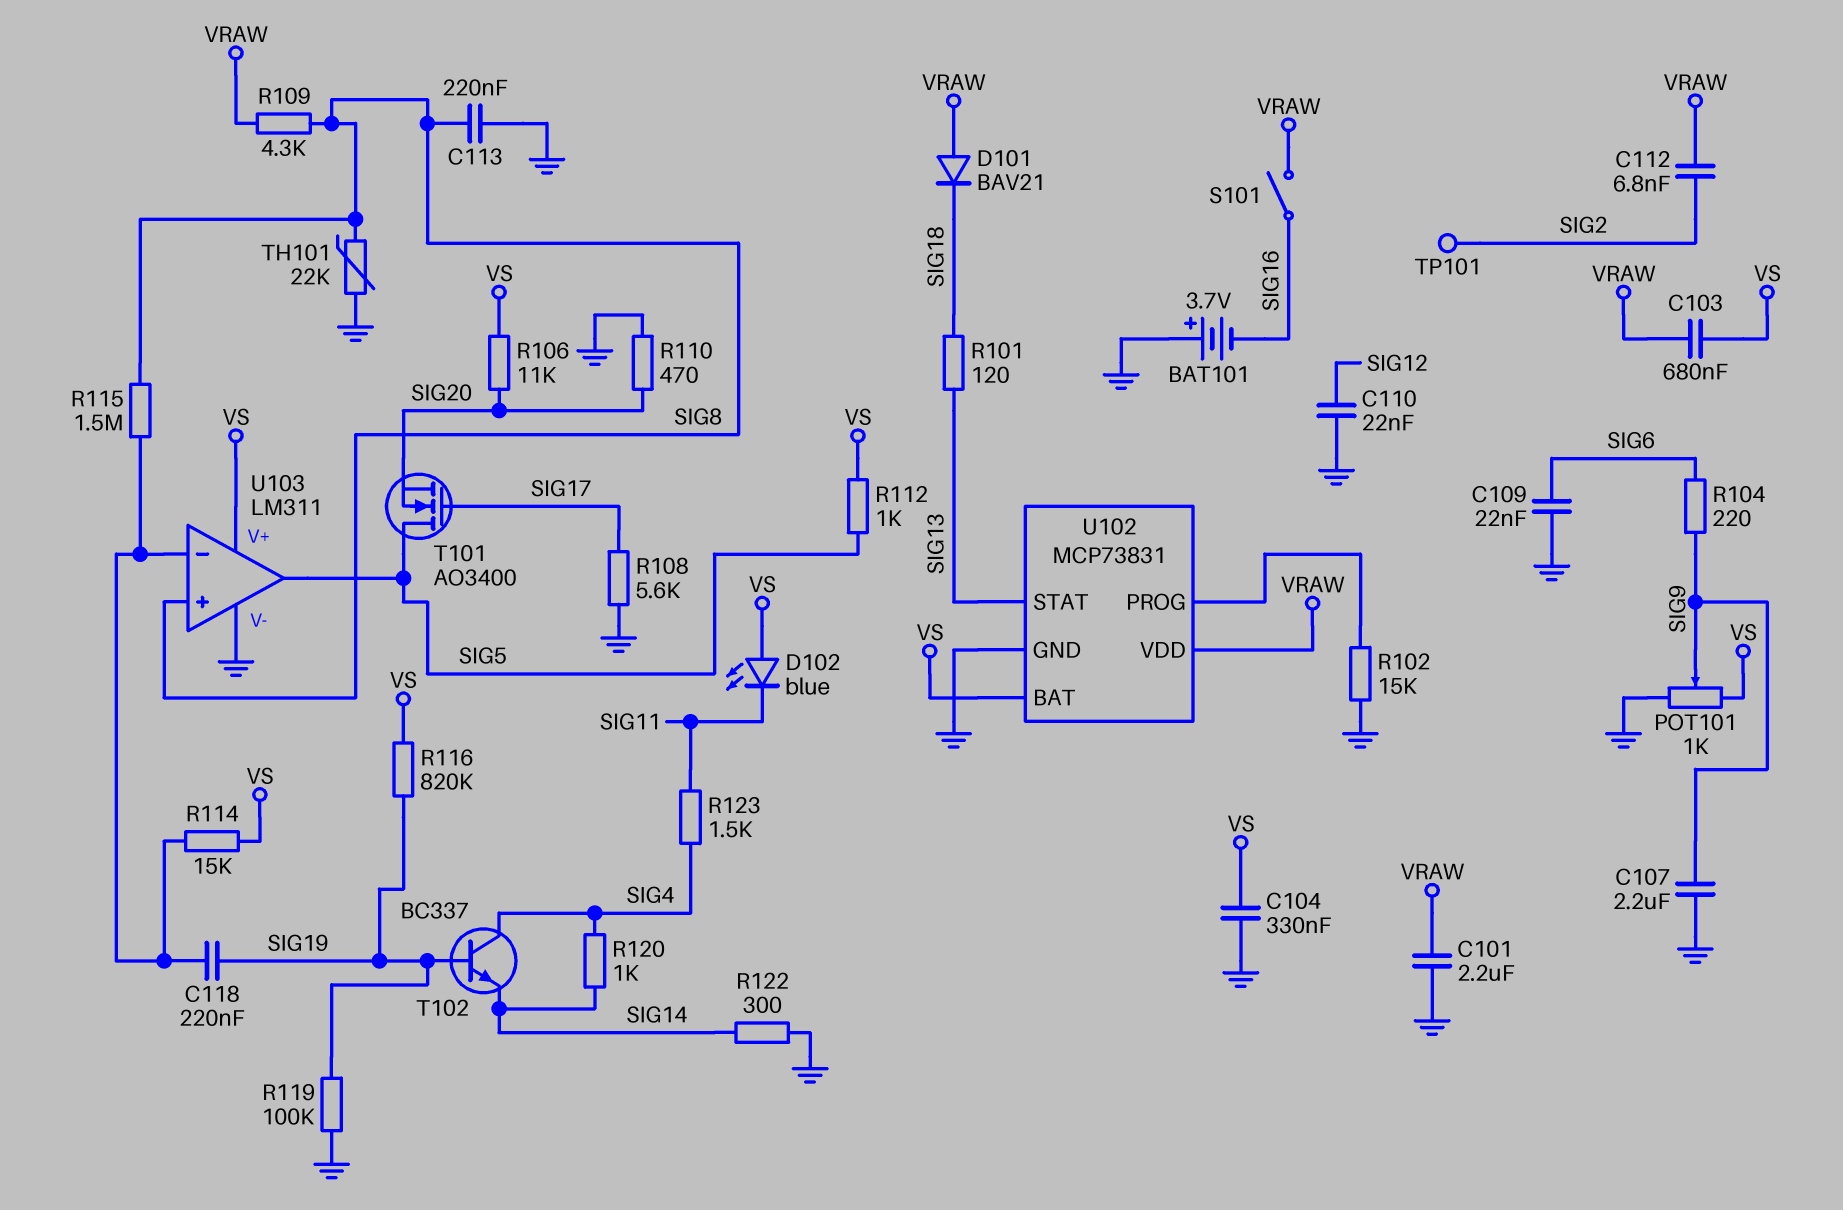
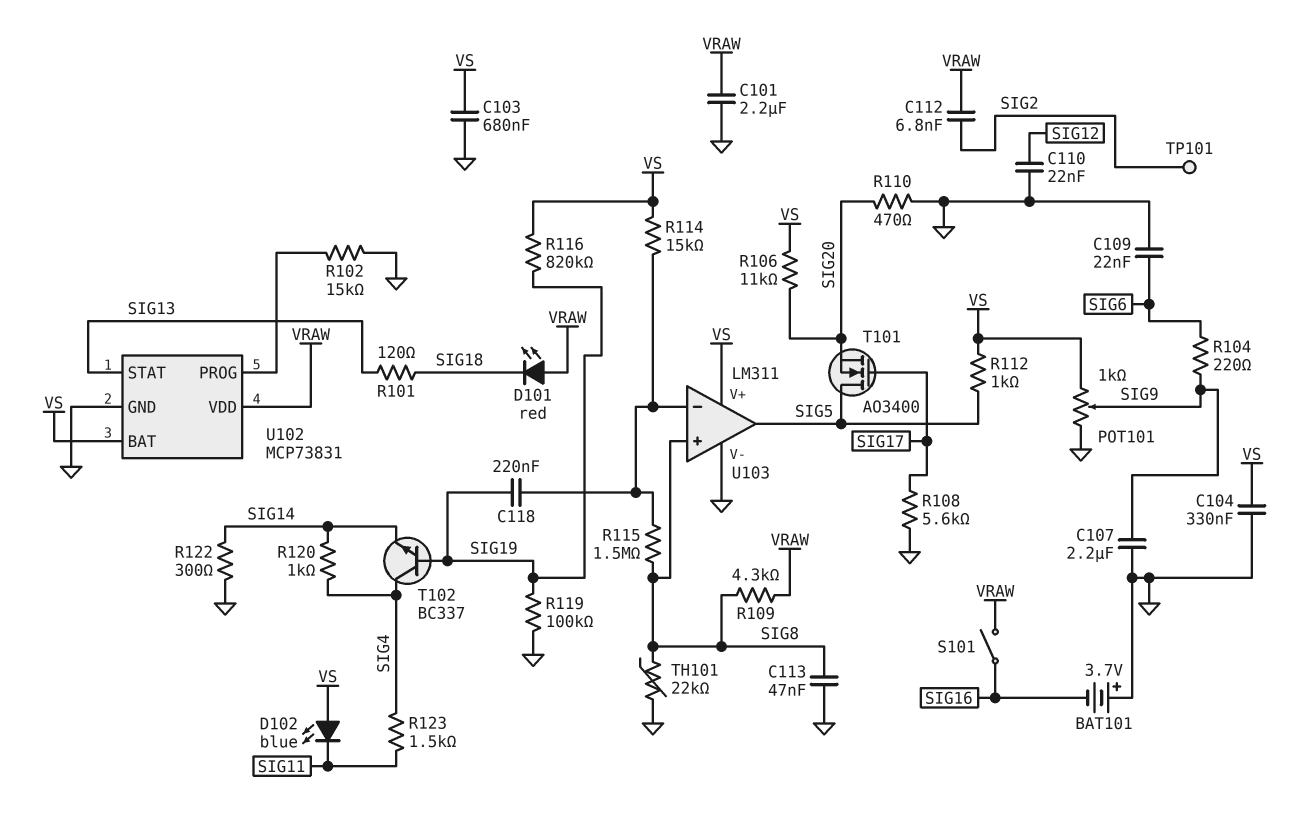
C103: 680nF (VRAW, VS) -> 680nF (GND, VS)
C113: 220nF (GND, SIG8) -> 47nF (GND, SIG8)
D101: diode BAV21 (A VRAW, K SIG18) -> LED red (A VRAW, K SIG18)

